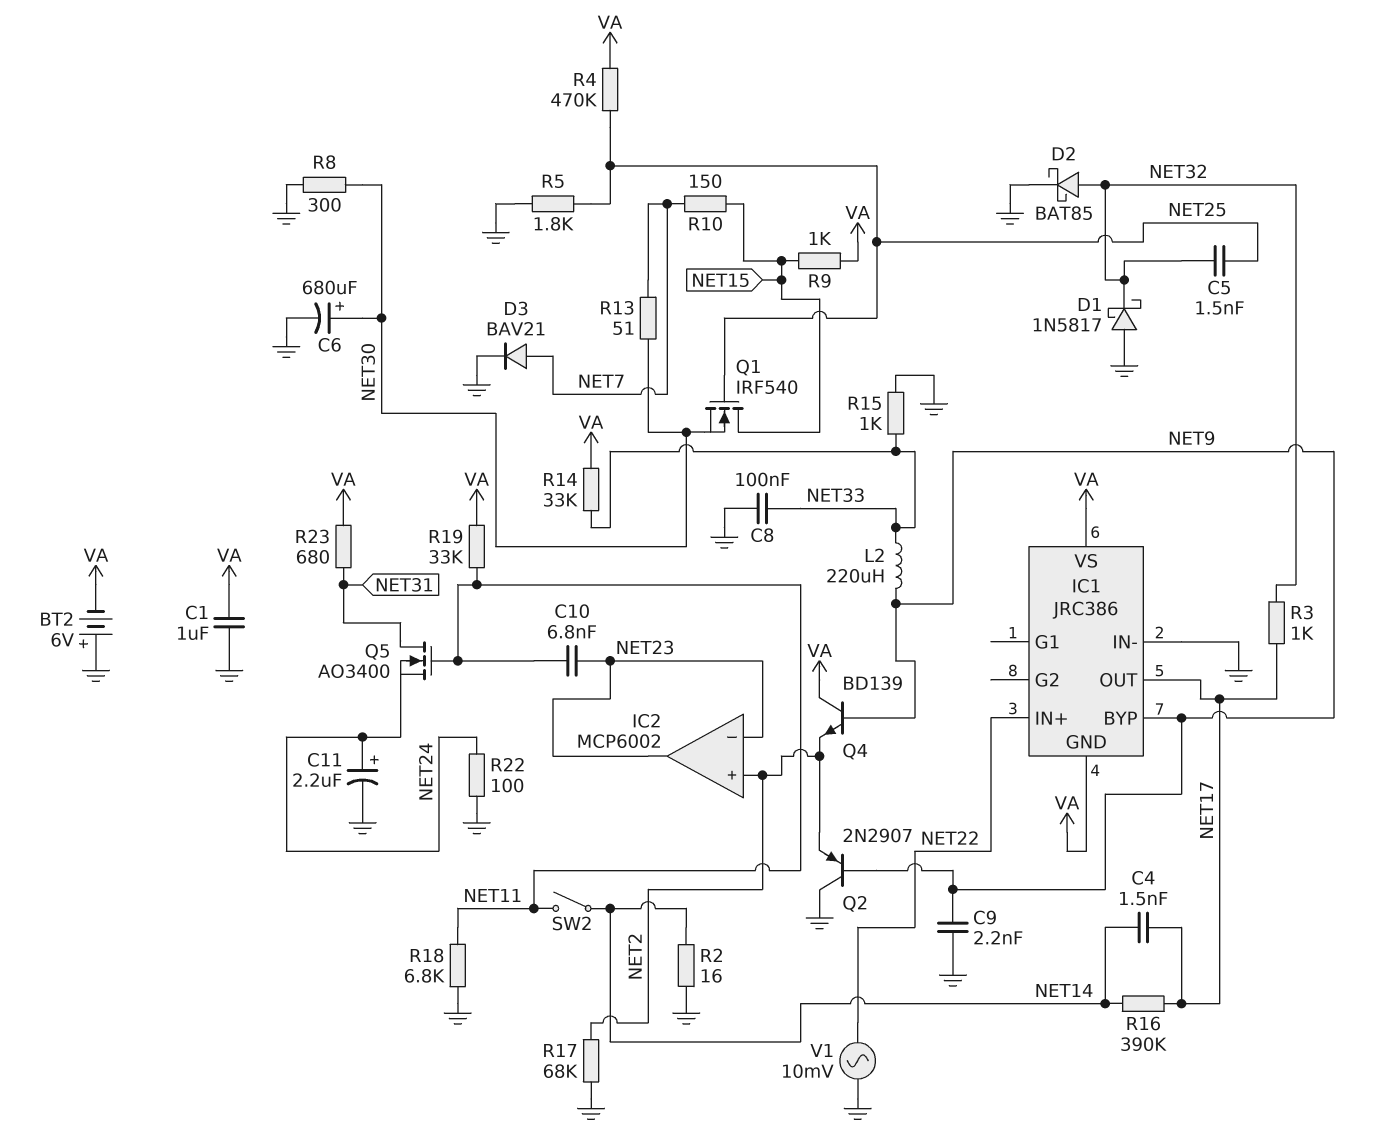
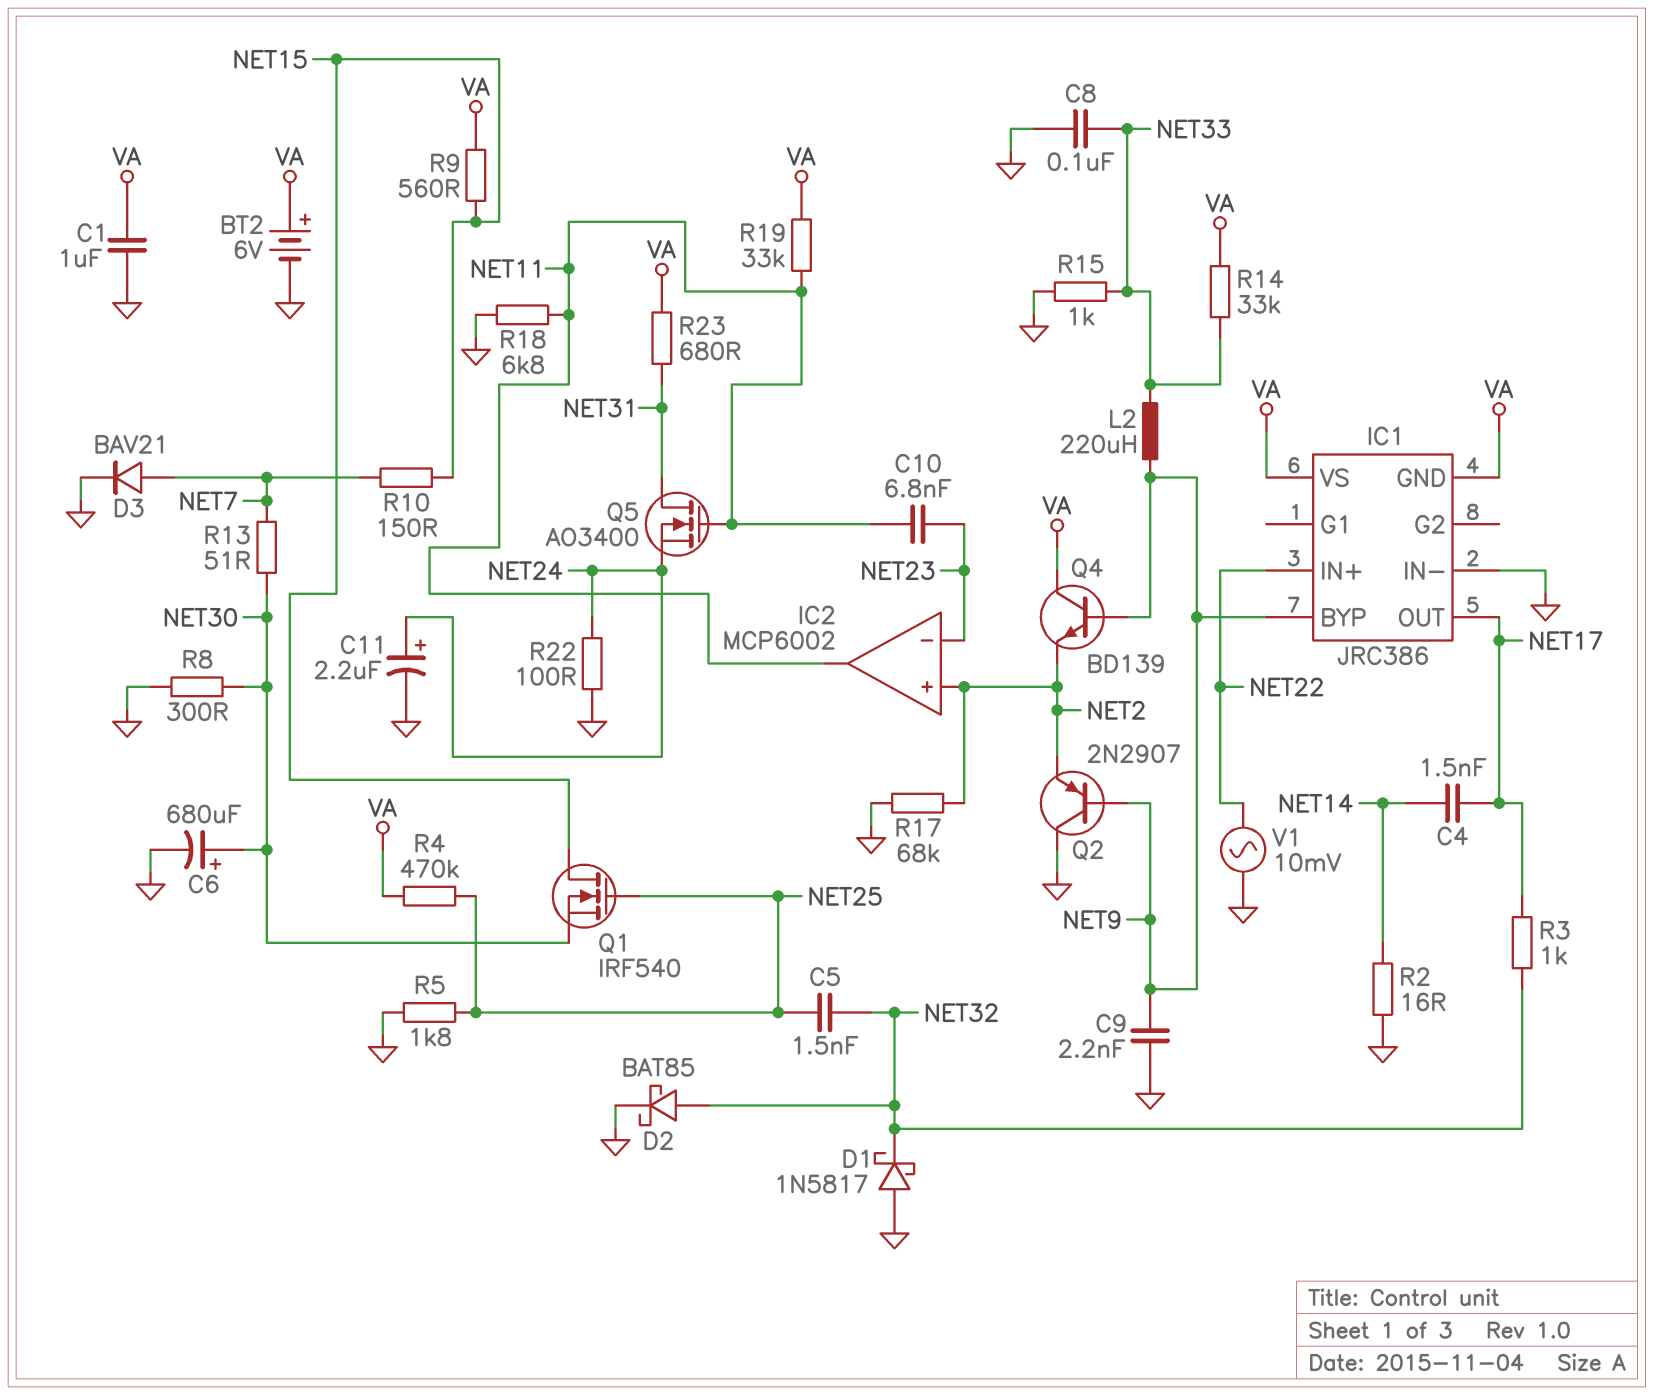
BT2: 6V (plus GND, minus VA) -> 6V (plus VA, minus GND)
IC2 pin out: NET23 -> NET11
R9: 1k (NET15, VA) -> 560 (NET15, VA)
R16: 390k (NET14, NET17) -> none
SW2: switch (NET11, NET14) -> none

